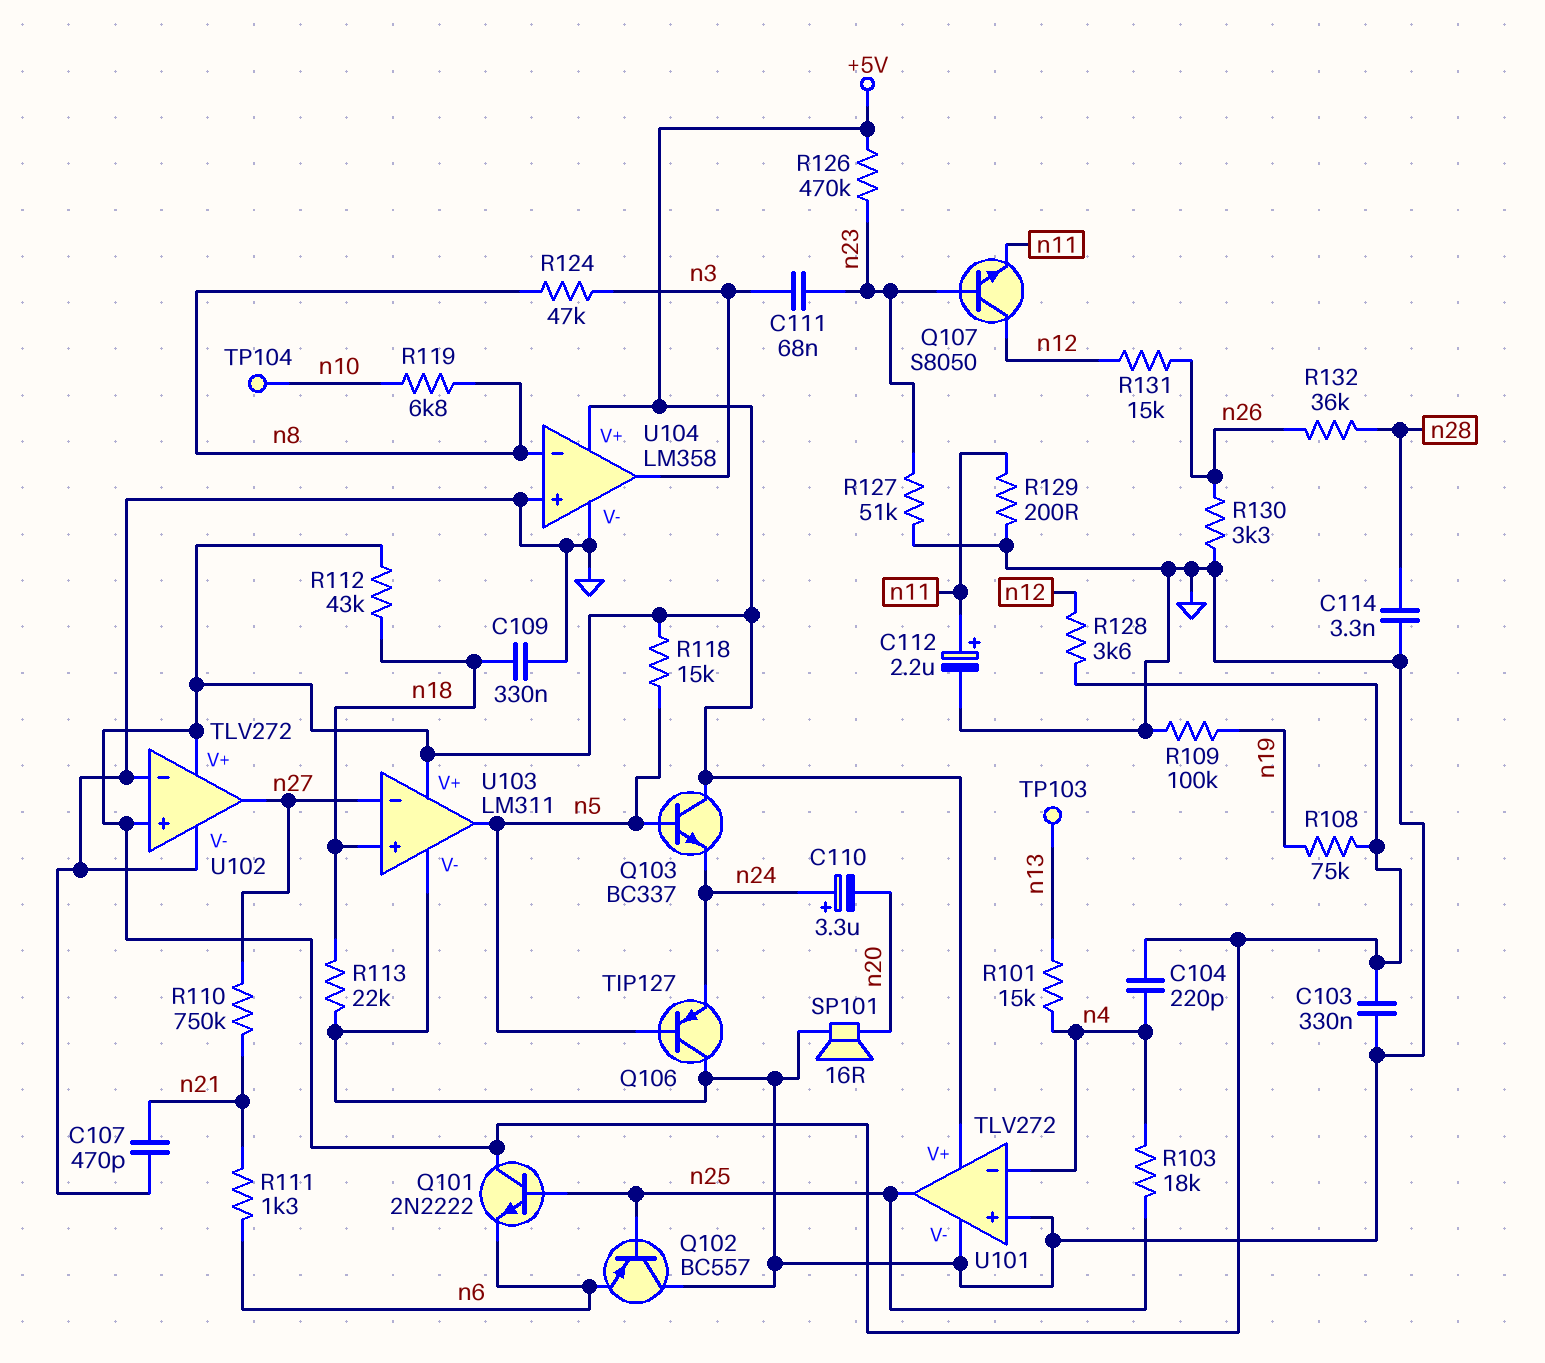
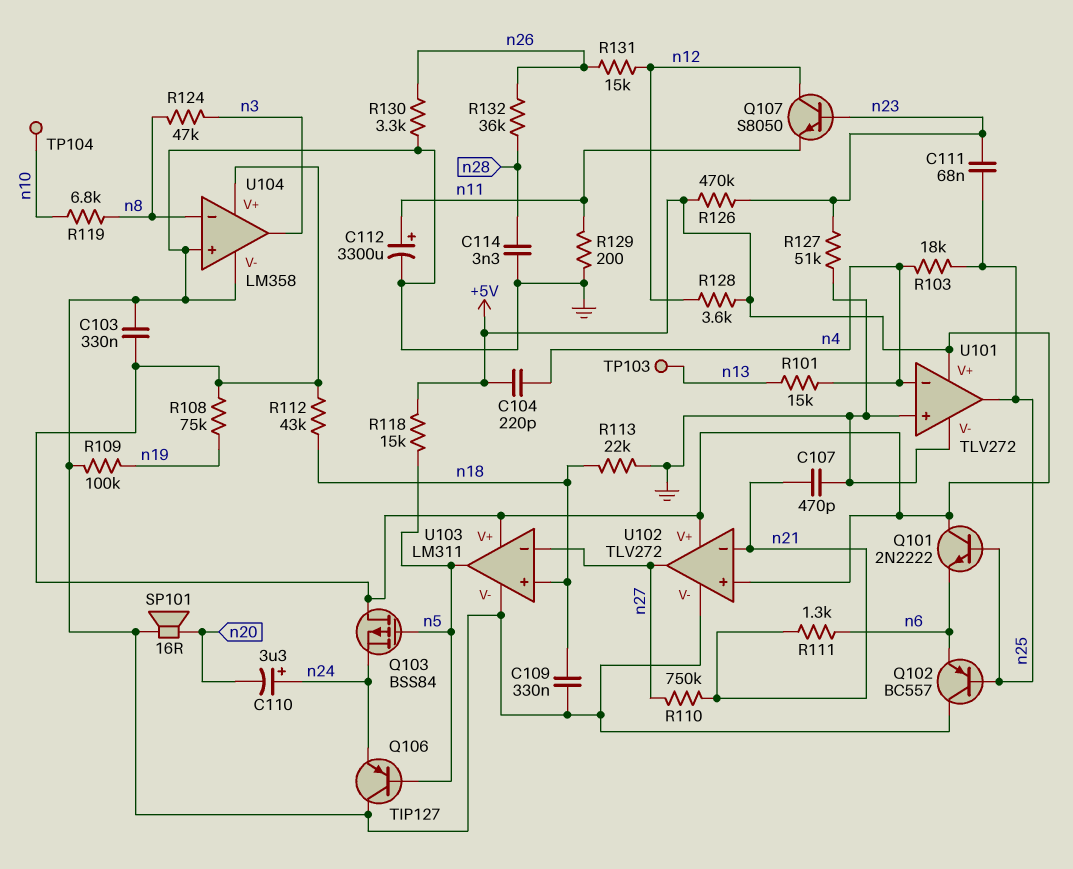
C111: 68nF (n3, n23) -> 68nF (n23, n25)
C112: 2.2uF (plus n11, minus GND) -> 3300uF (plus n11, minus GND)
Q103: NPN BC337 (B n5, C +5V, E n24) -> PMOS BSS84 (G n5, D +5V, S n24)
U102 pin in-: GND -> n21

